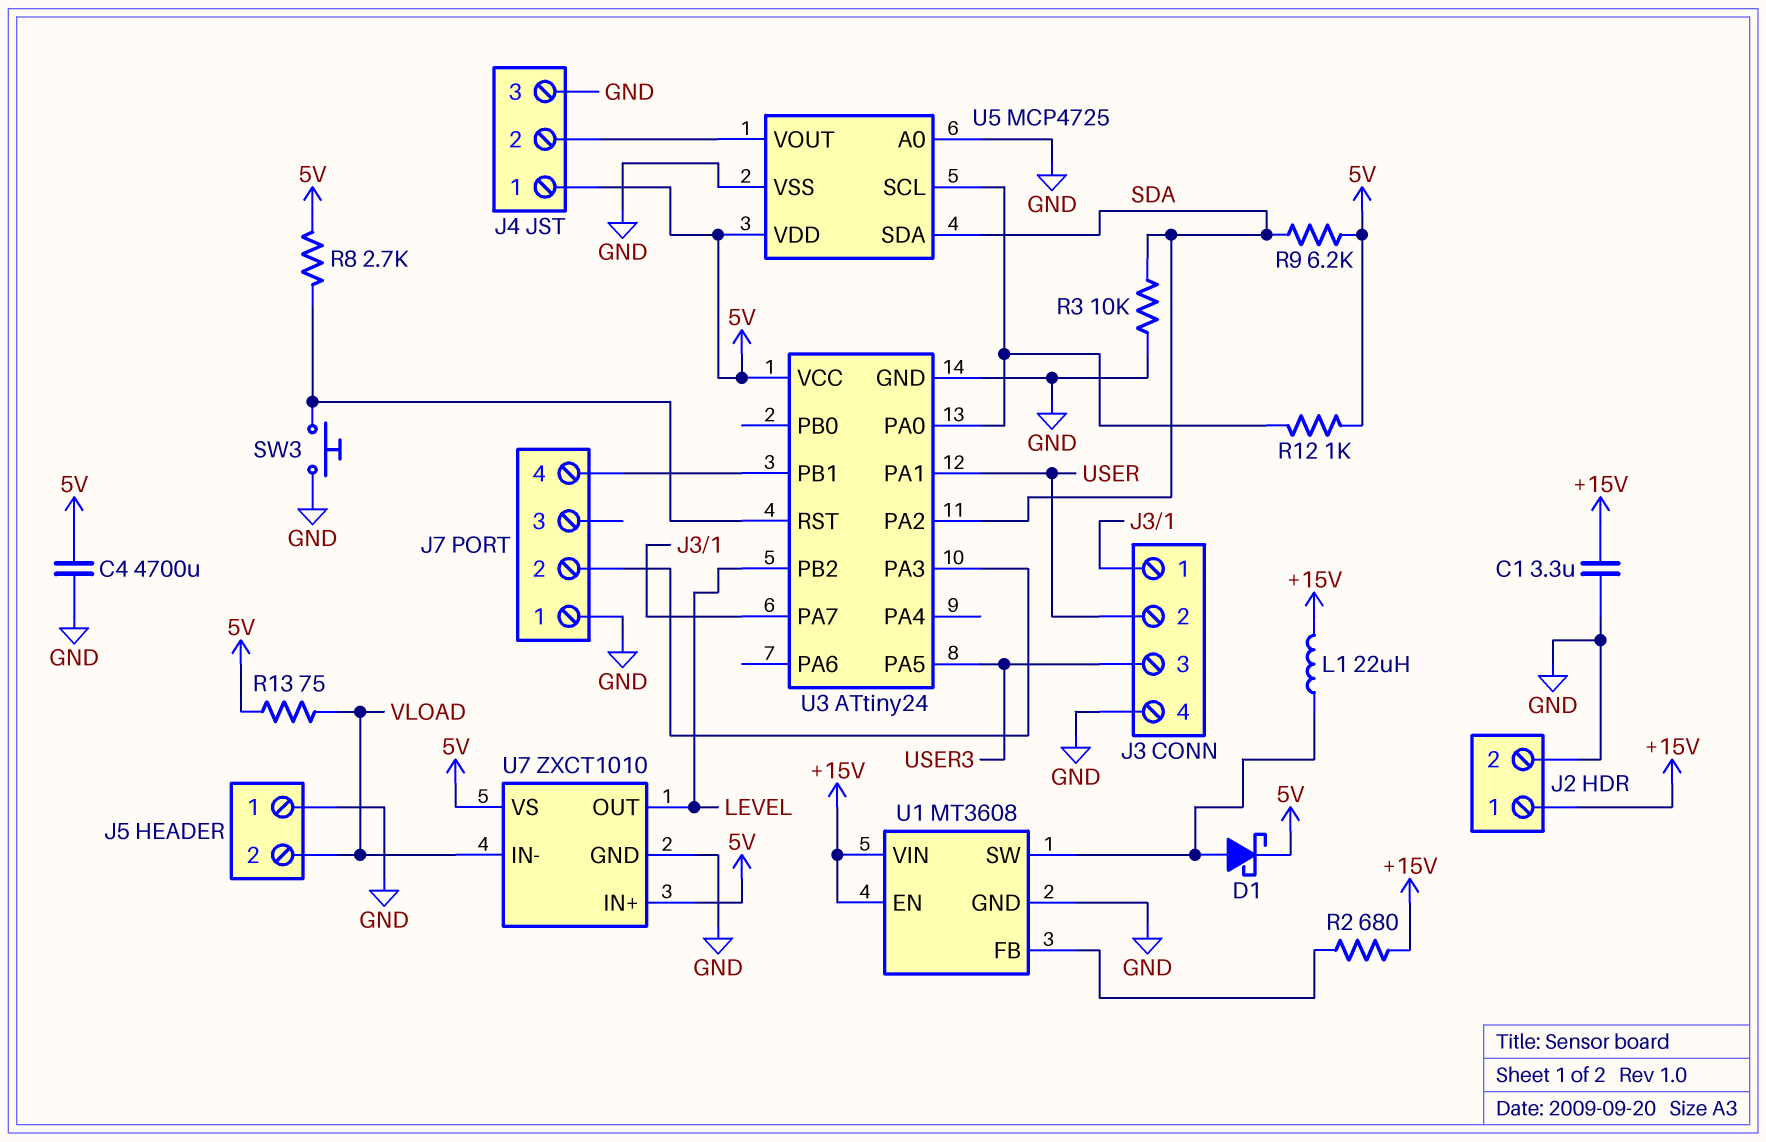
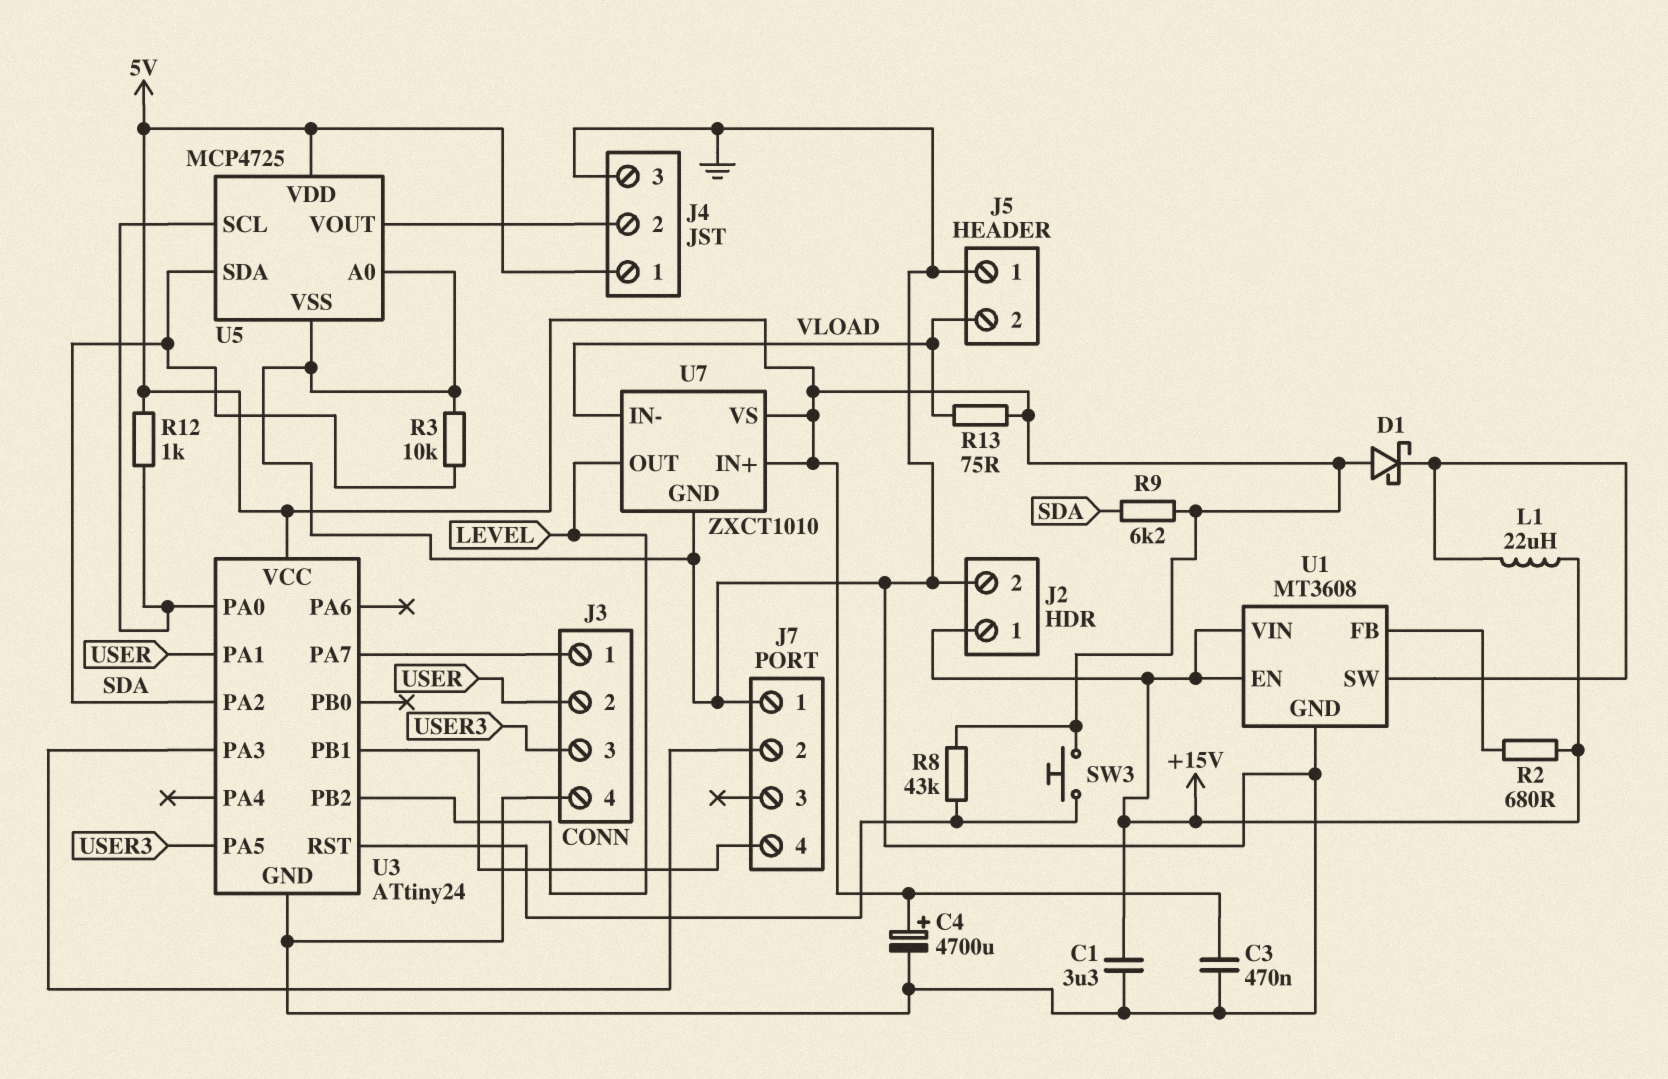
C3: none -> 470nF (5V, GND)
C4: 4700uF (5V, GND) -> 4700uF (plus 5V, minus GND)
D1: schottky (A U1/SW, K 5V) -> schottky (A 5V, K U1/SW)
R8: 2.7k (5V, U3/RST) -> 43k (5V, U3/RST)
SW3: button (GND, U3/RST) -> button (5V, U3/RST)

